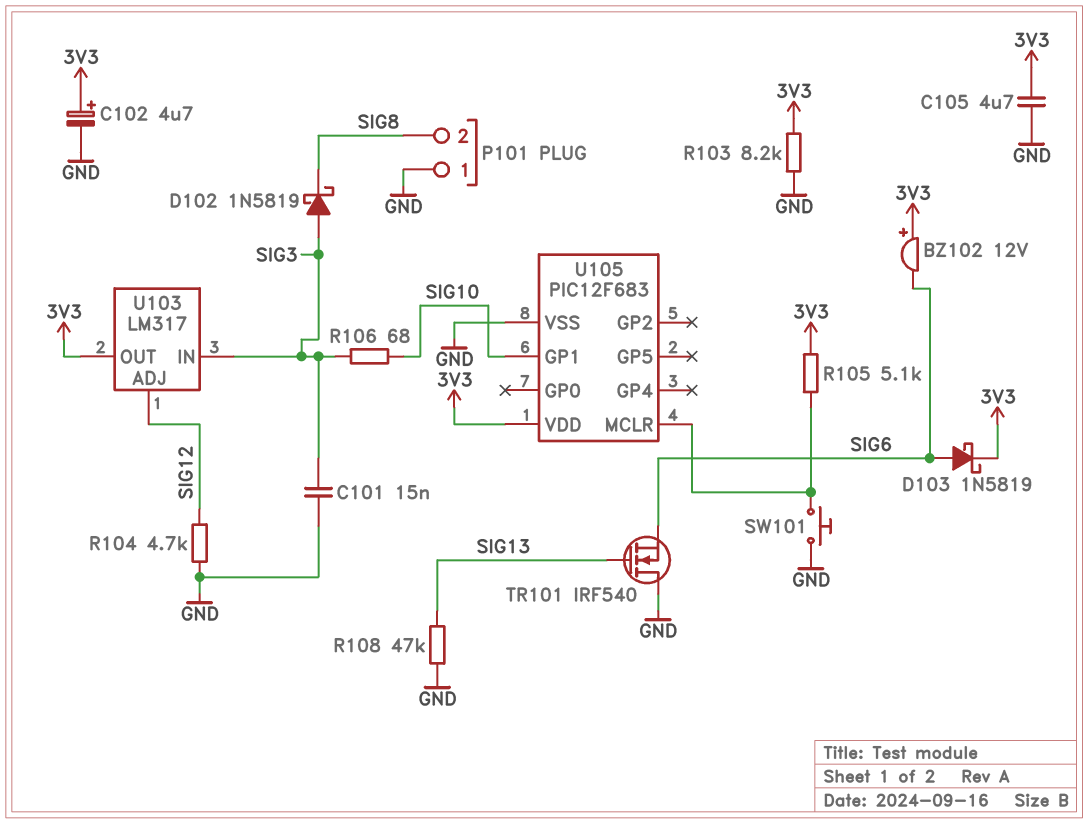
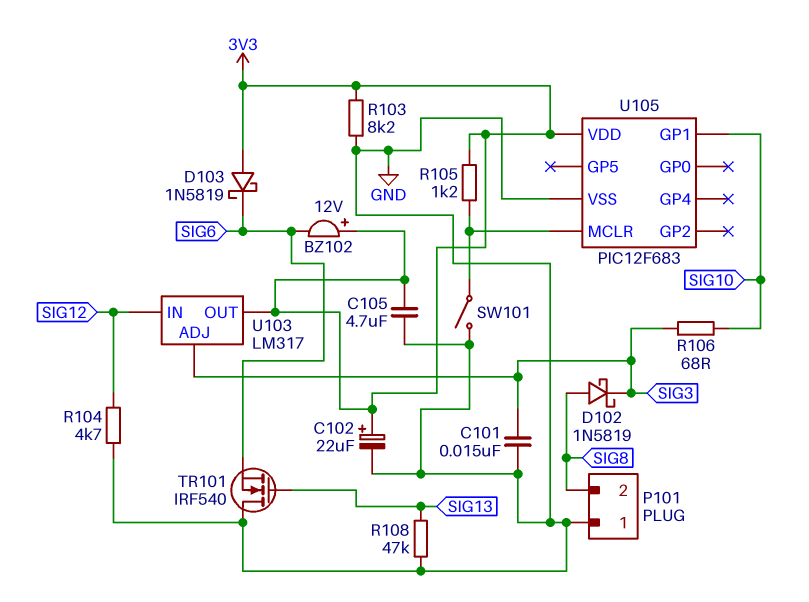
C102: 4.7uF (plus 3V3, minus GND) -> 22uF (plus 3V3, minus GND)
D102: schottky 1N5819 (A SIG3, K SIG8) -> schottky 1N5819 (A SIG8, K SIG3)
D103: schottky 1N5819 (A SIG6, K 3V3) -> schottky 1N5819 (A 3V3, K SIG6)
R105: 5.1k (3V3, U105/MCLR) -> 1.2k (3V3, U105/MCLR)
SW101: button (GND, U105/MCLR) -> switch (GND, U105/MCLR)
U103 pin ADJ: SIG12 -> SIG3
U103 pin IN: SIG3 -> SIG12

